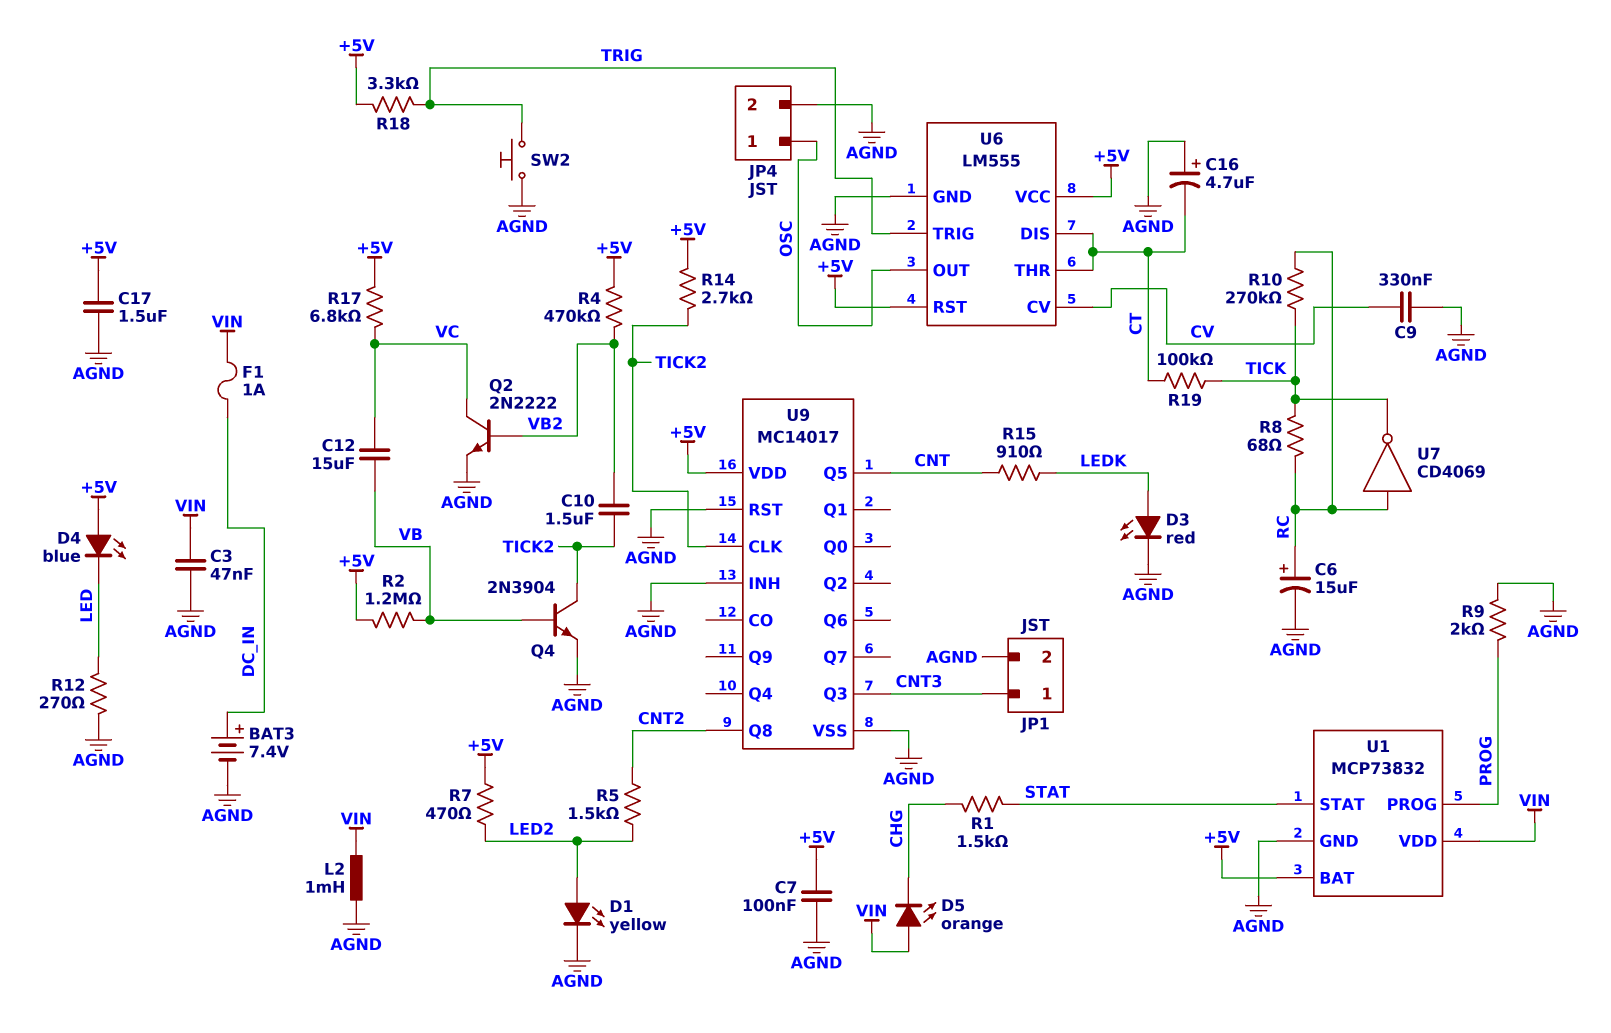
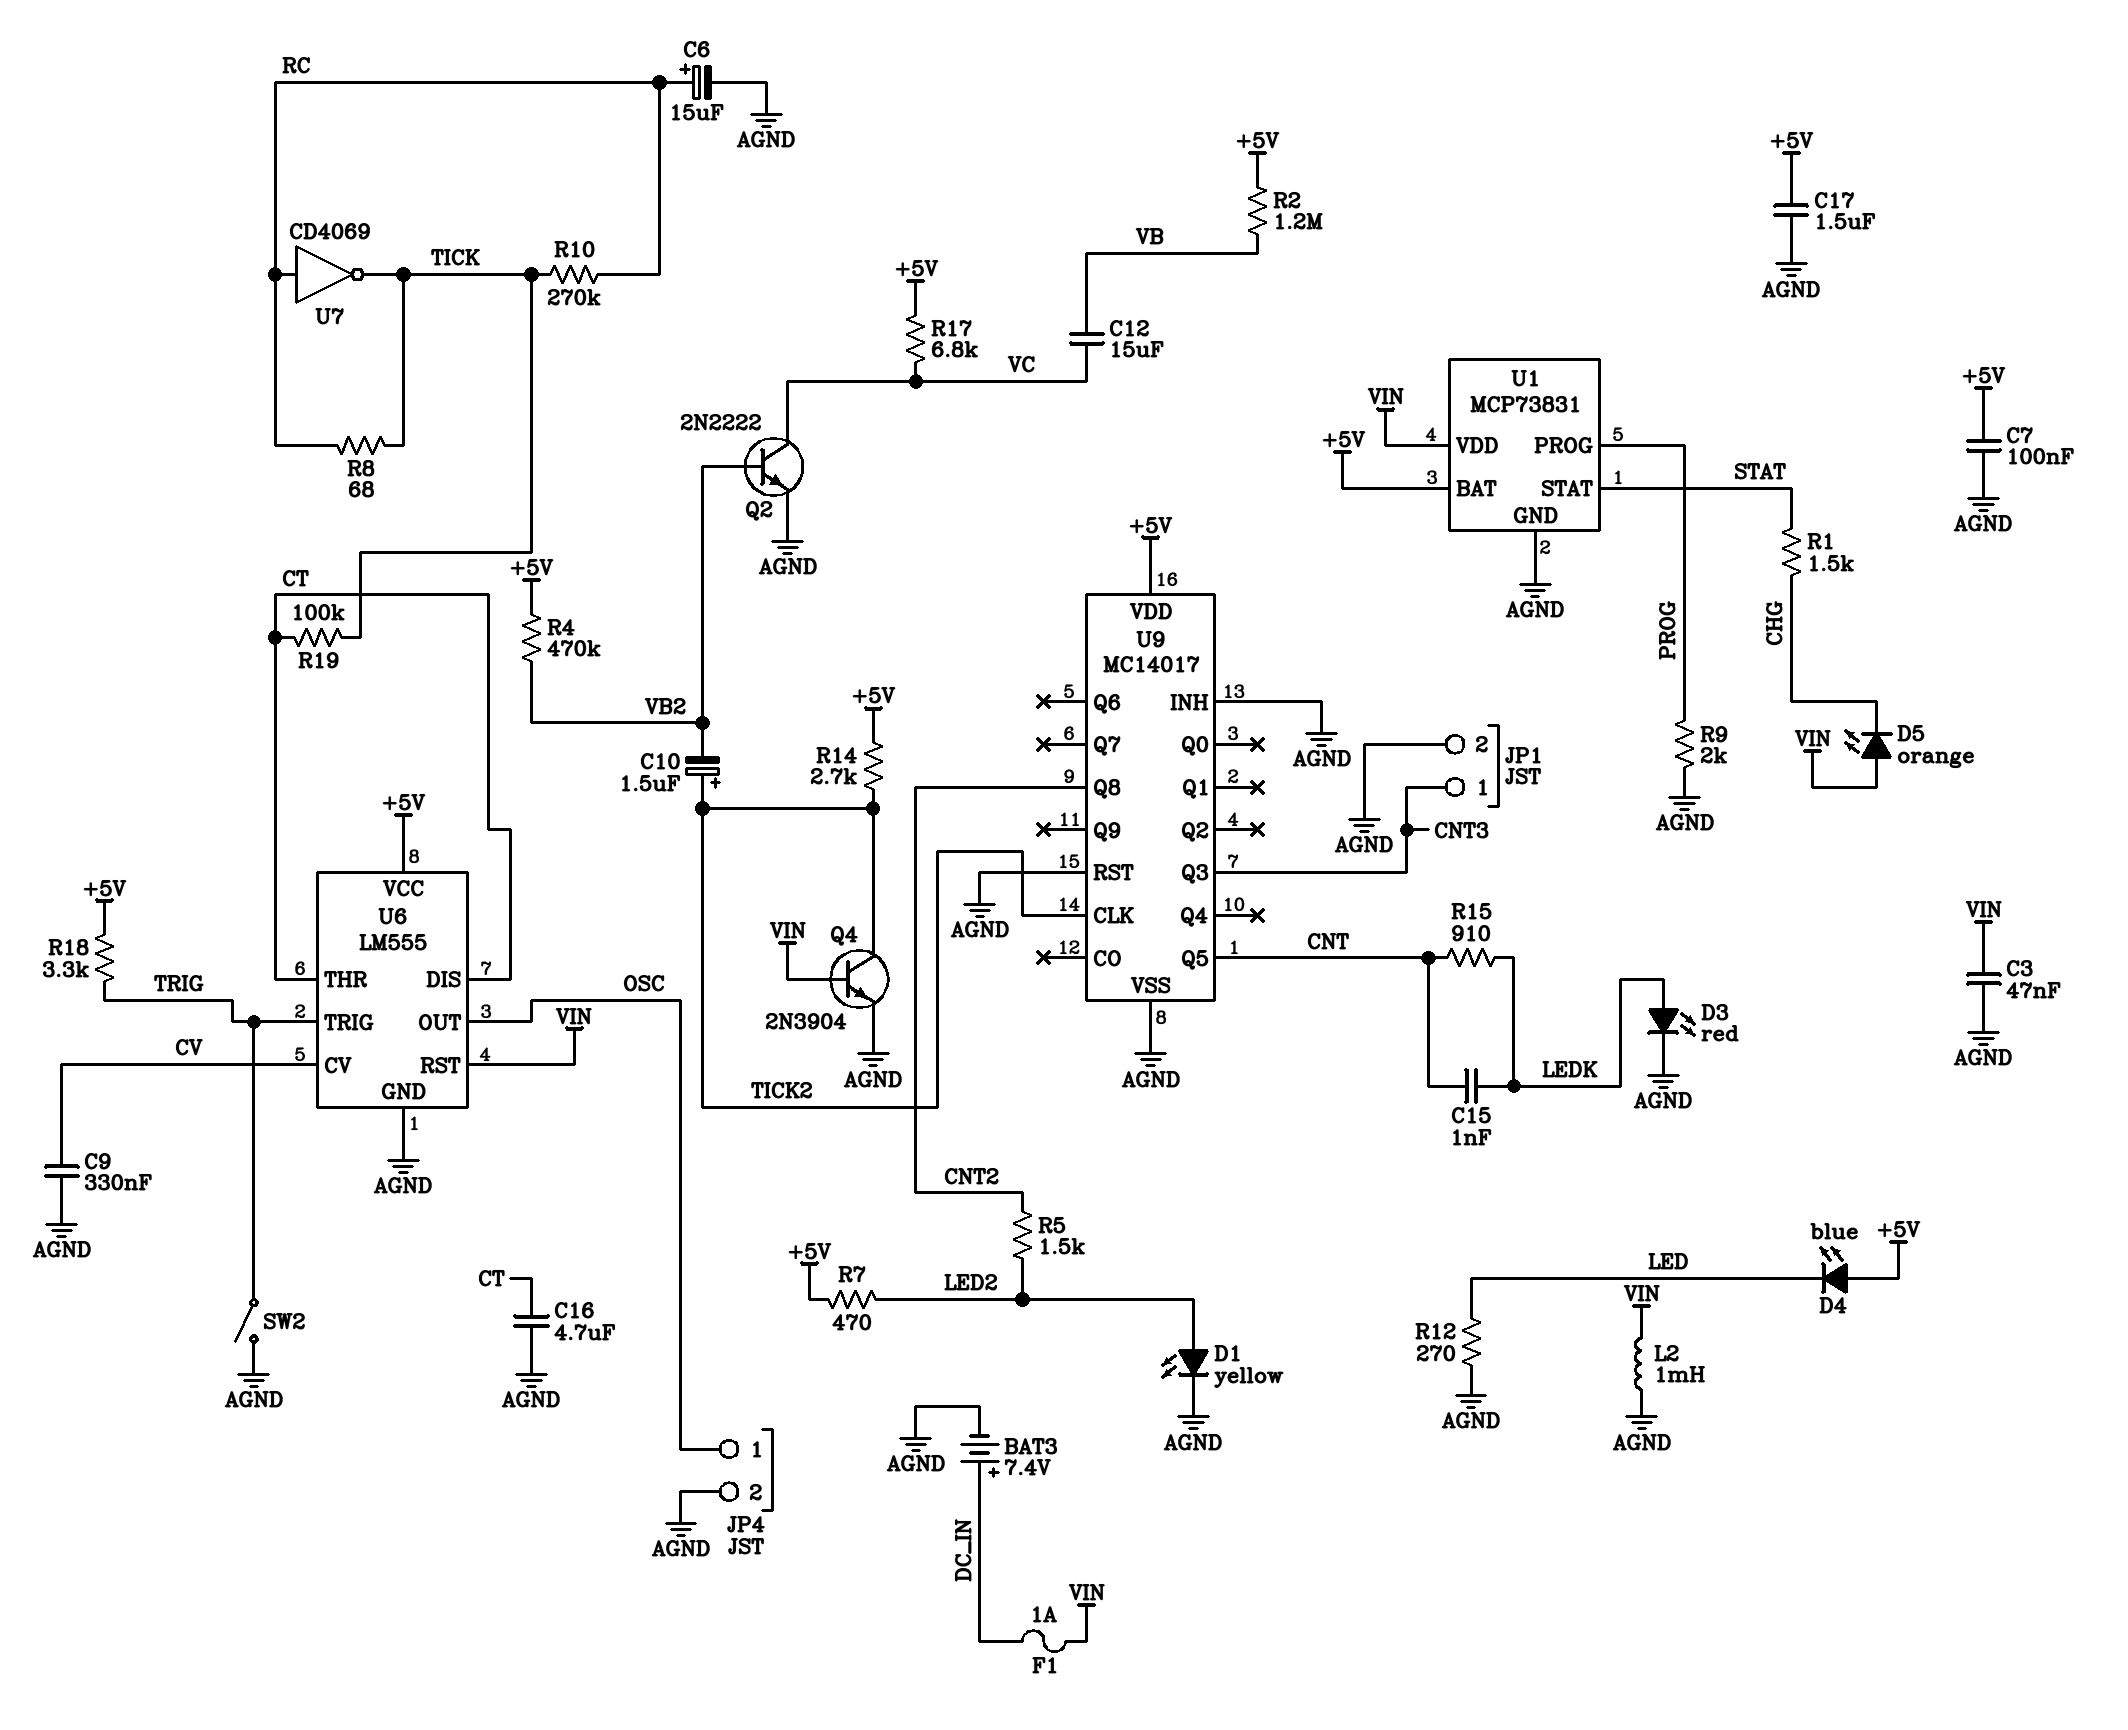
C10: 1.5uF (TICK2, VB2) -> 1.5uF (plus TICK2, minus VB2)
C15: none -> 1nF (CNT, LEDK)
C16: 4.7uF (plus AGND, minus CT) -> 4.7uF (AGND, CT)
Q4: NPN 2N3904 (B VB, C TICK2, E AGND) -> NPN 2N3904 (B VIN, C TICK2, E AGND)
SW2: button (AGND, TRIG) -> switch (AGND, TRIG)
U1: MCP73832 -> MCP73831
U6 pin RST: +5V -> VIN

